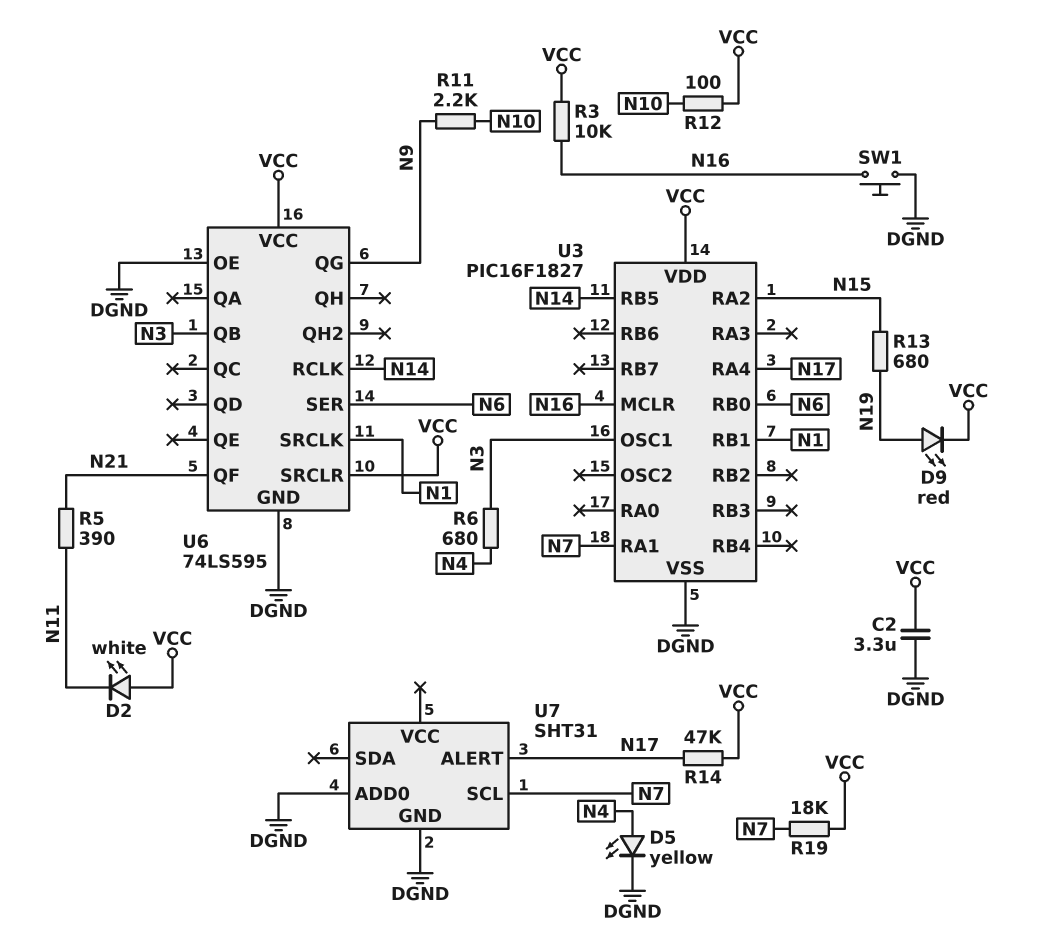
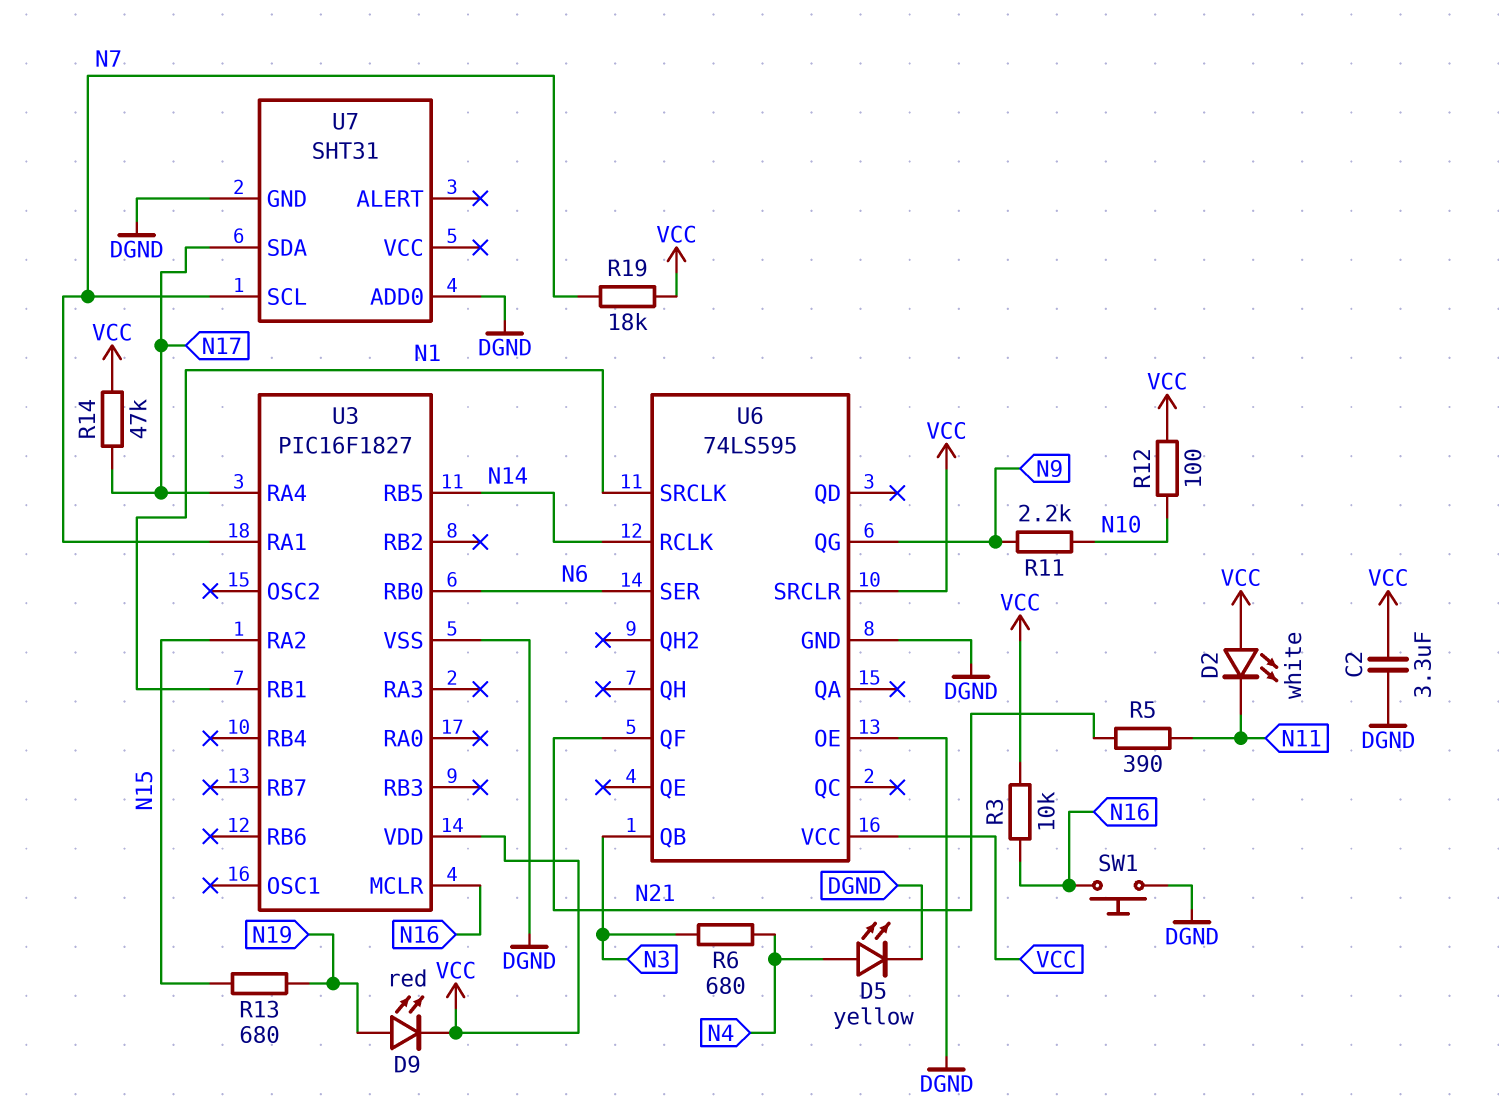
U3 pin OSC1: N3 -> none
U7 pin ALERT: N17 -> none
U7 pin SDA: none -> N17

